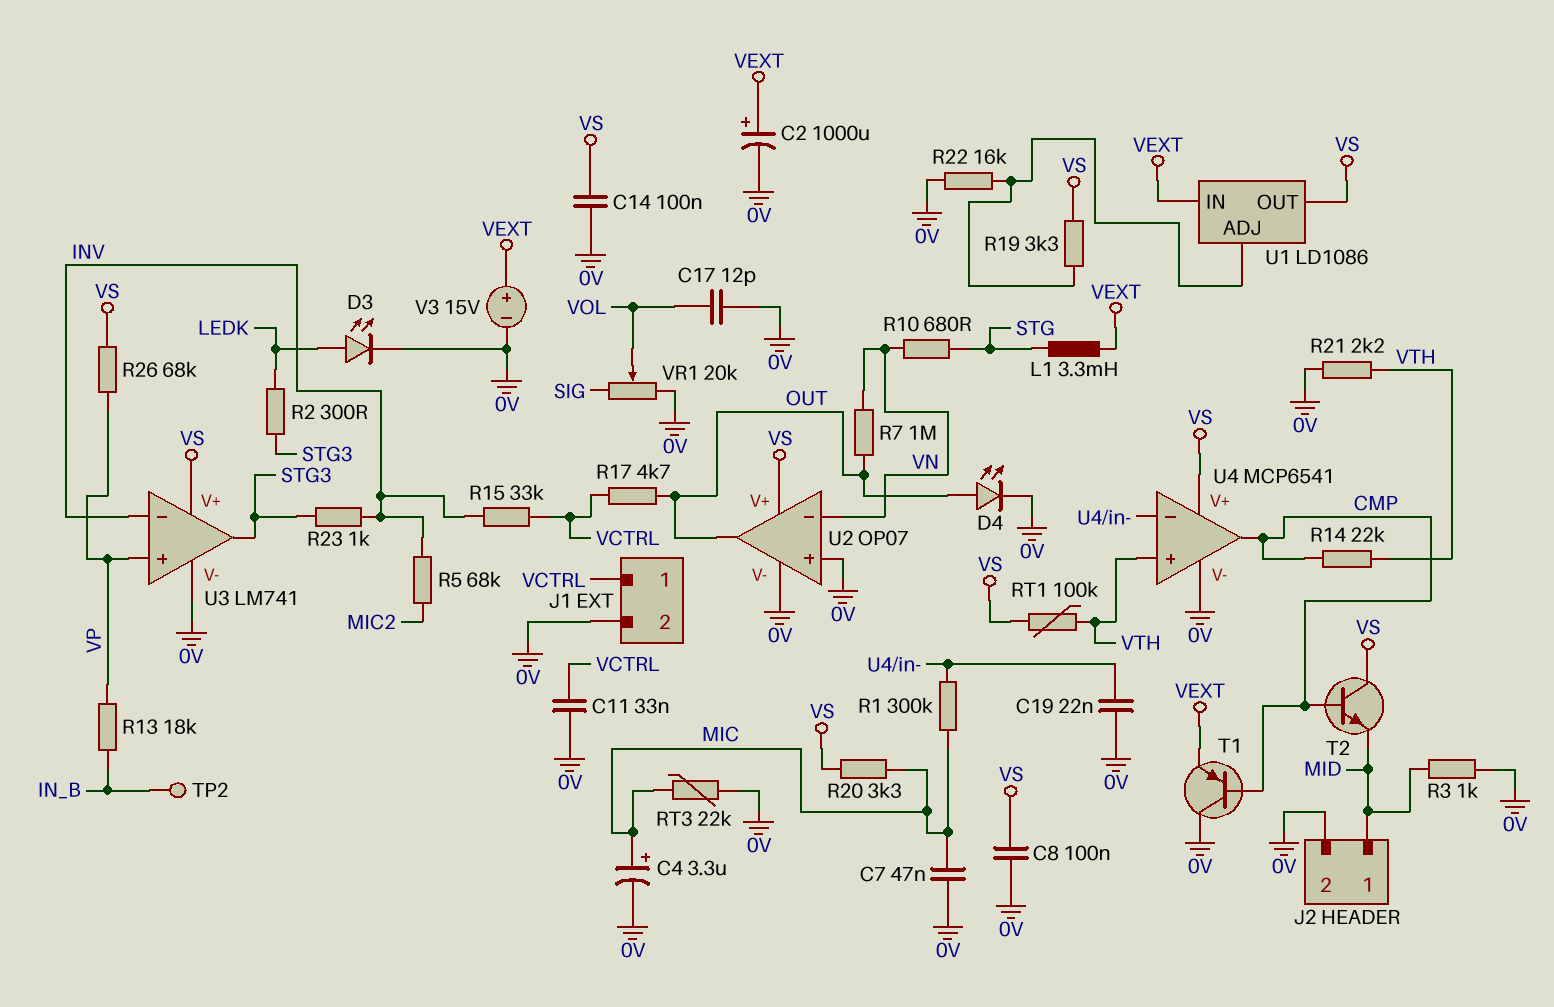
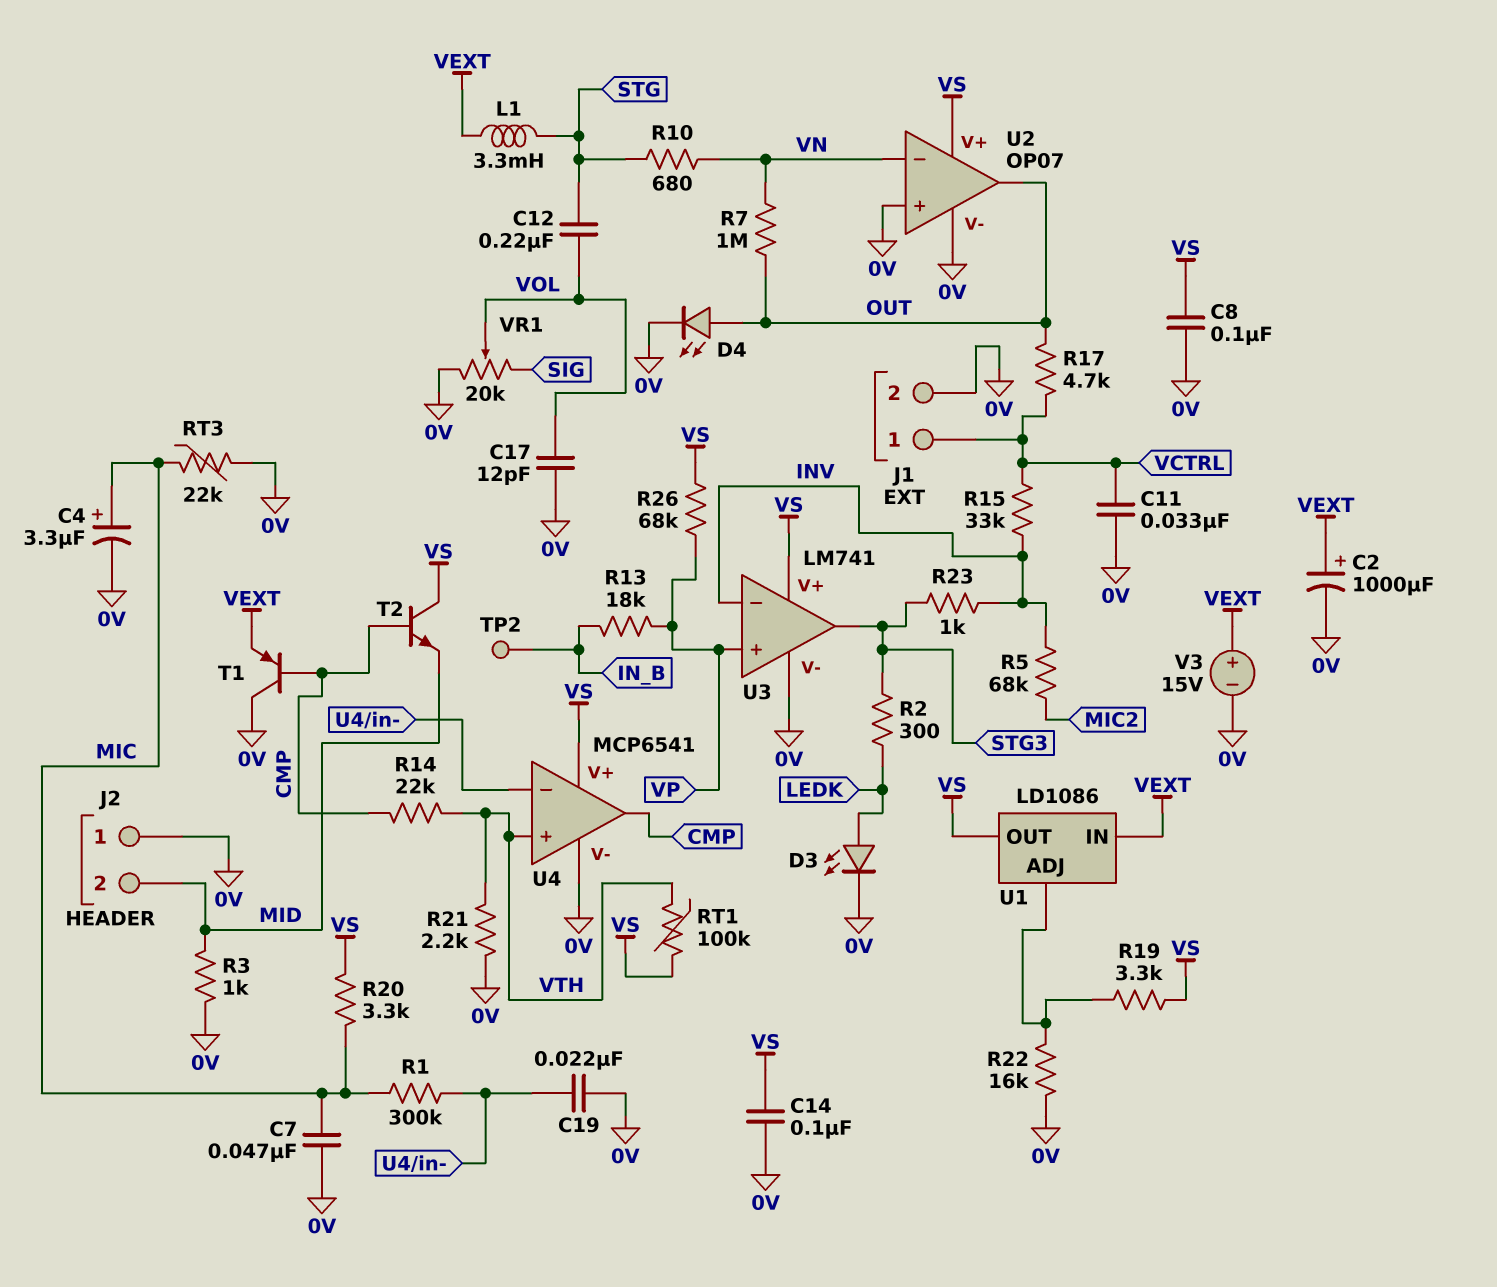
C12: none -> 220nF (STG, VOL)
J2 pin 1: MID -> 0V
J2 pin 2: 0V -> MID

